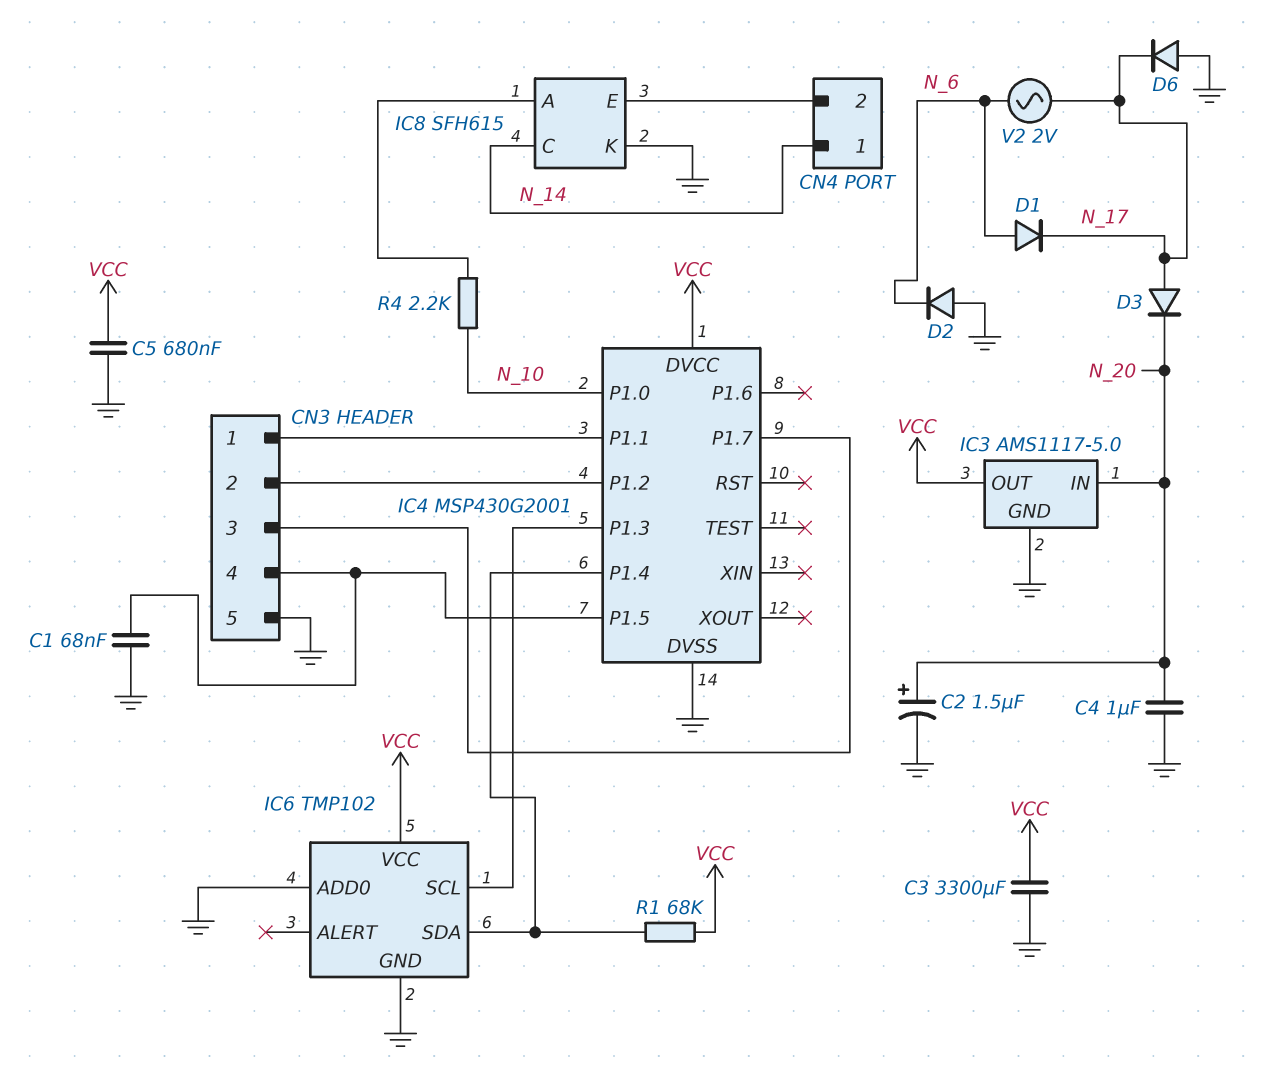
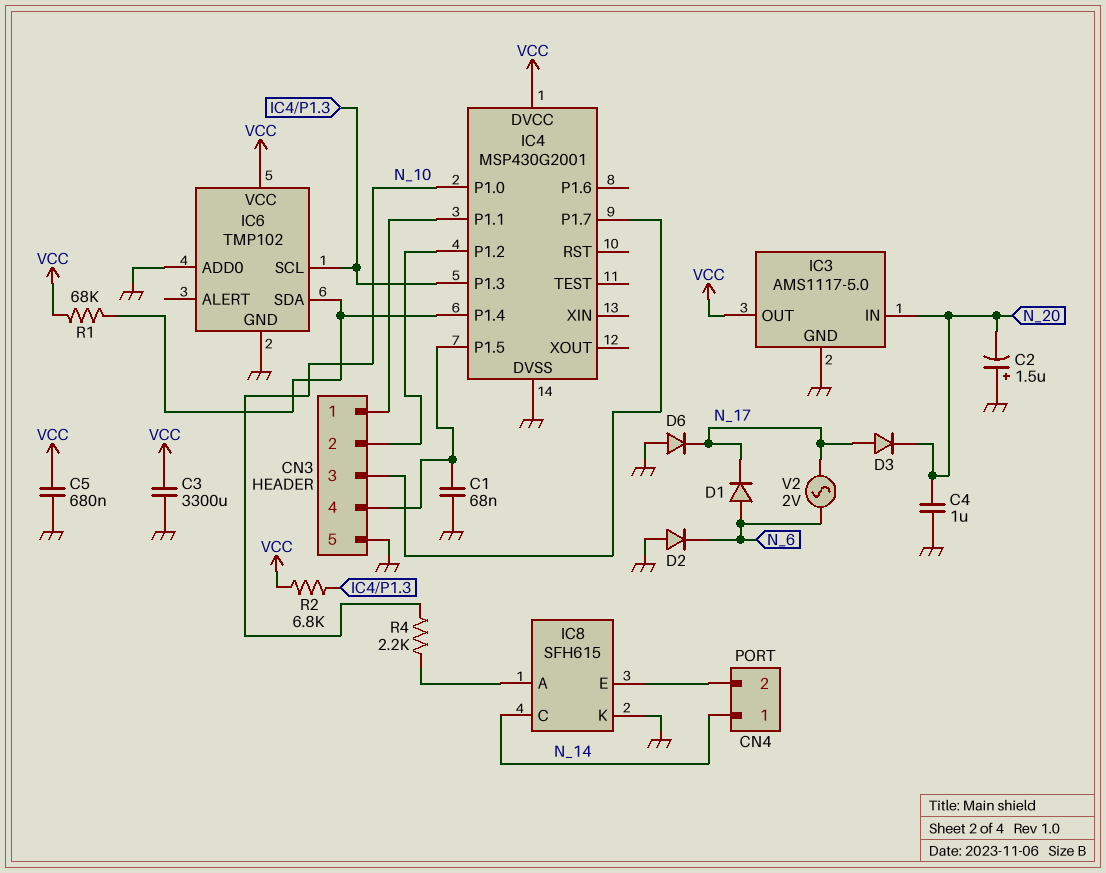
C2: 1.5uF (plus N_20, minus GND) -> 1.5uF (plus GND, minus N_20)
R2: none -> 6.8k (IC4/P1.3, VCC)

